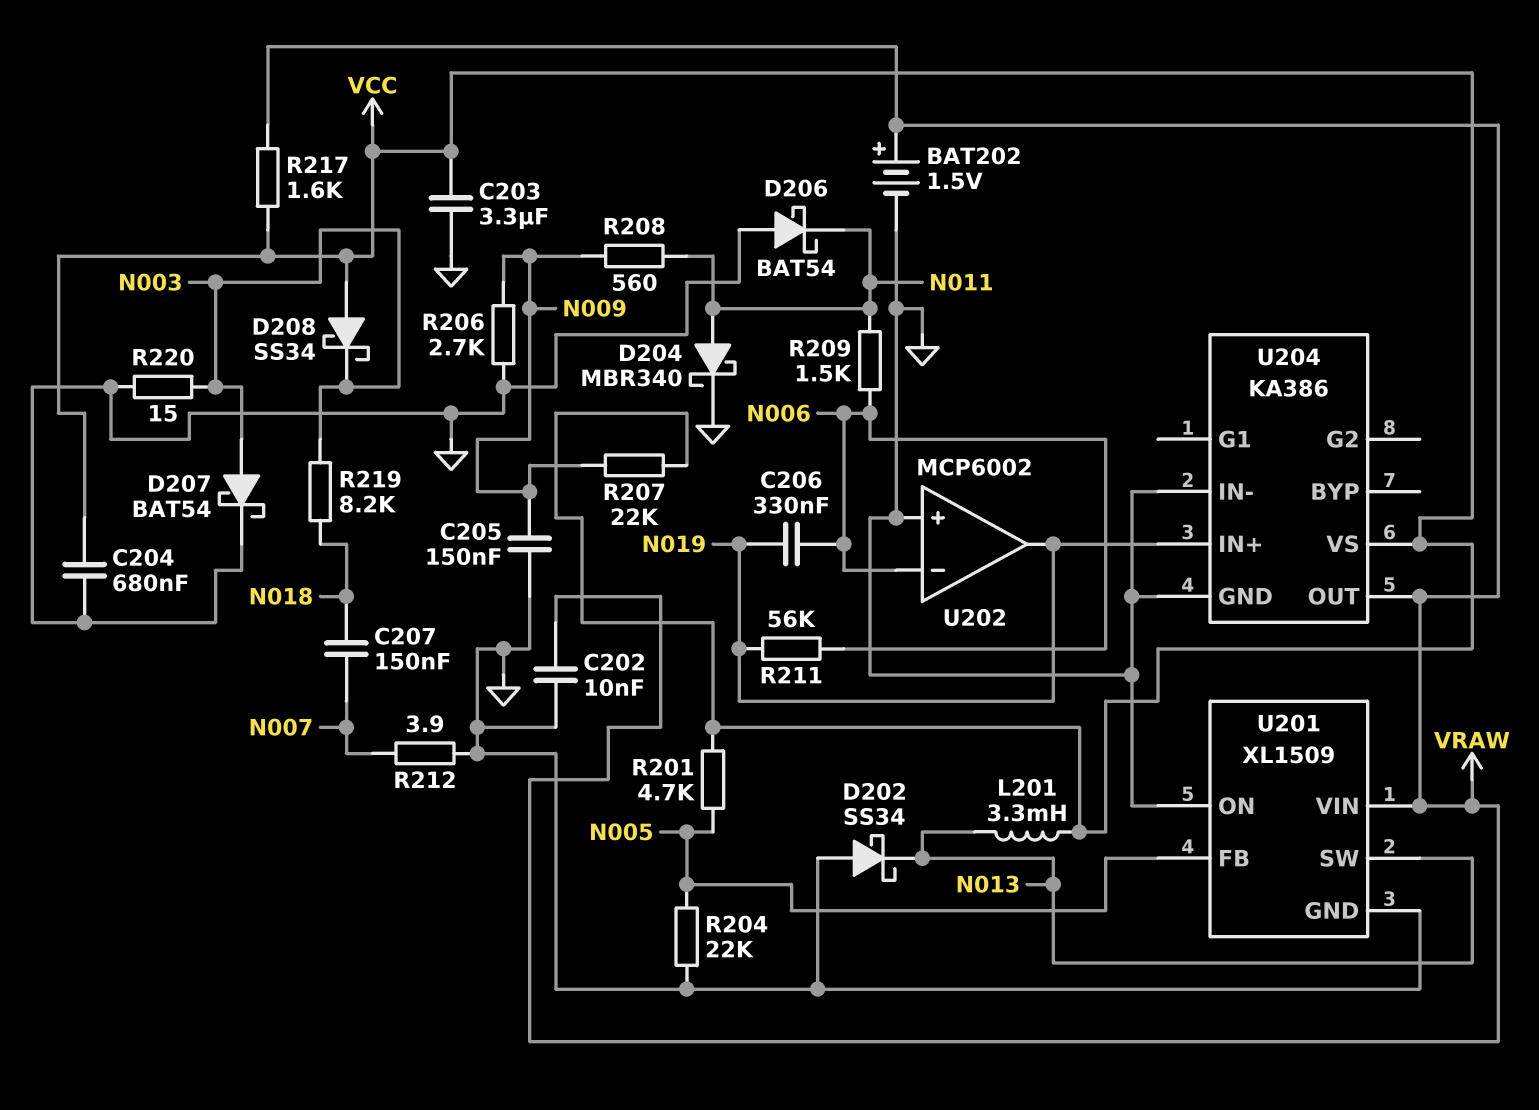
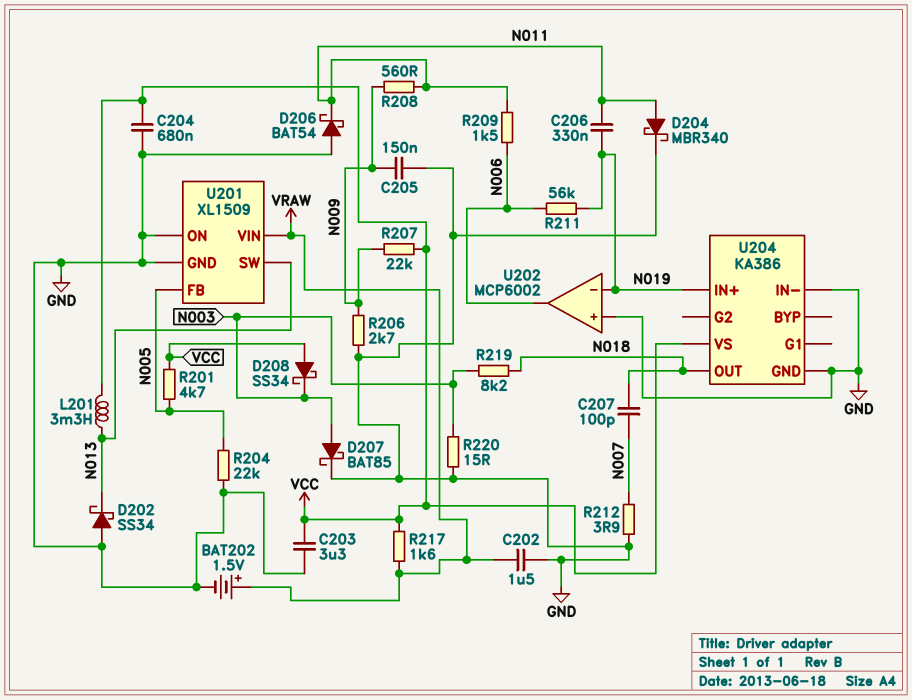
C202: 10nF (GND, VRAW) -> 1.5uF (GND, VRAW)
C206: 330nF (N006, N019) -> 330nF (N011, N019)
C207: 150nF (N007, N018) -> 100pF (N007, N018)
D207: schottky BAT54 (A N003, K GND) -> schottky BAT85 (A N003, K GND)
U202 pin in-: N006 -> N019
U202 pin out: N019 -> N006
U204 pin OUT: VRAW -> N018

